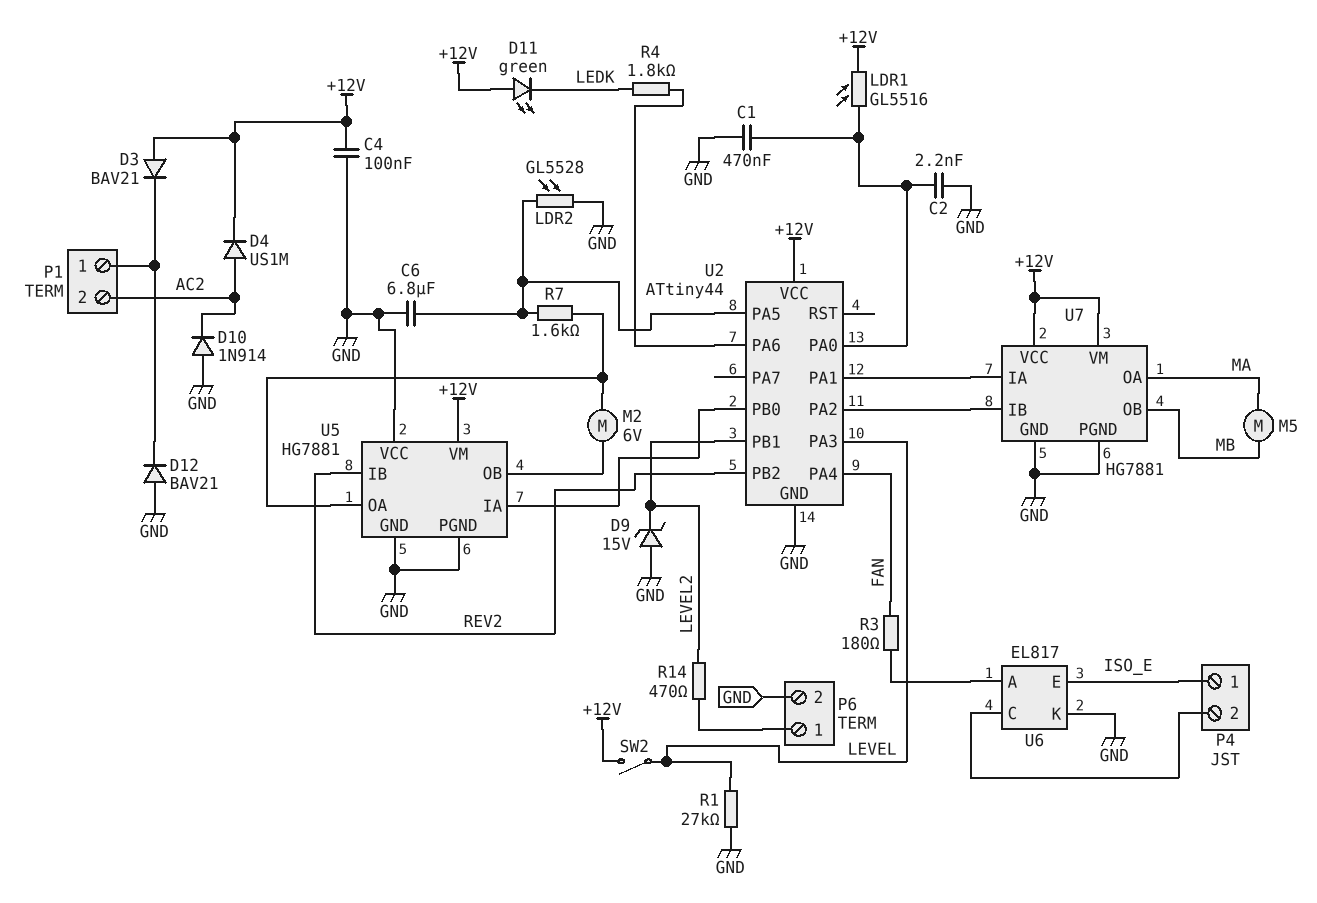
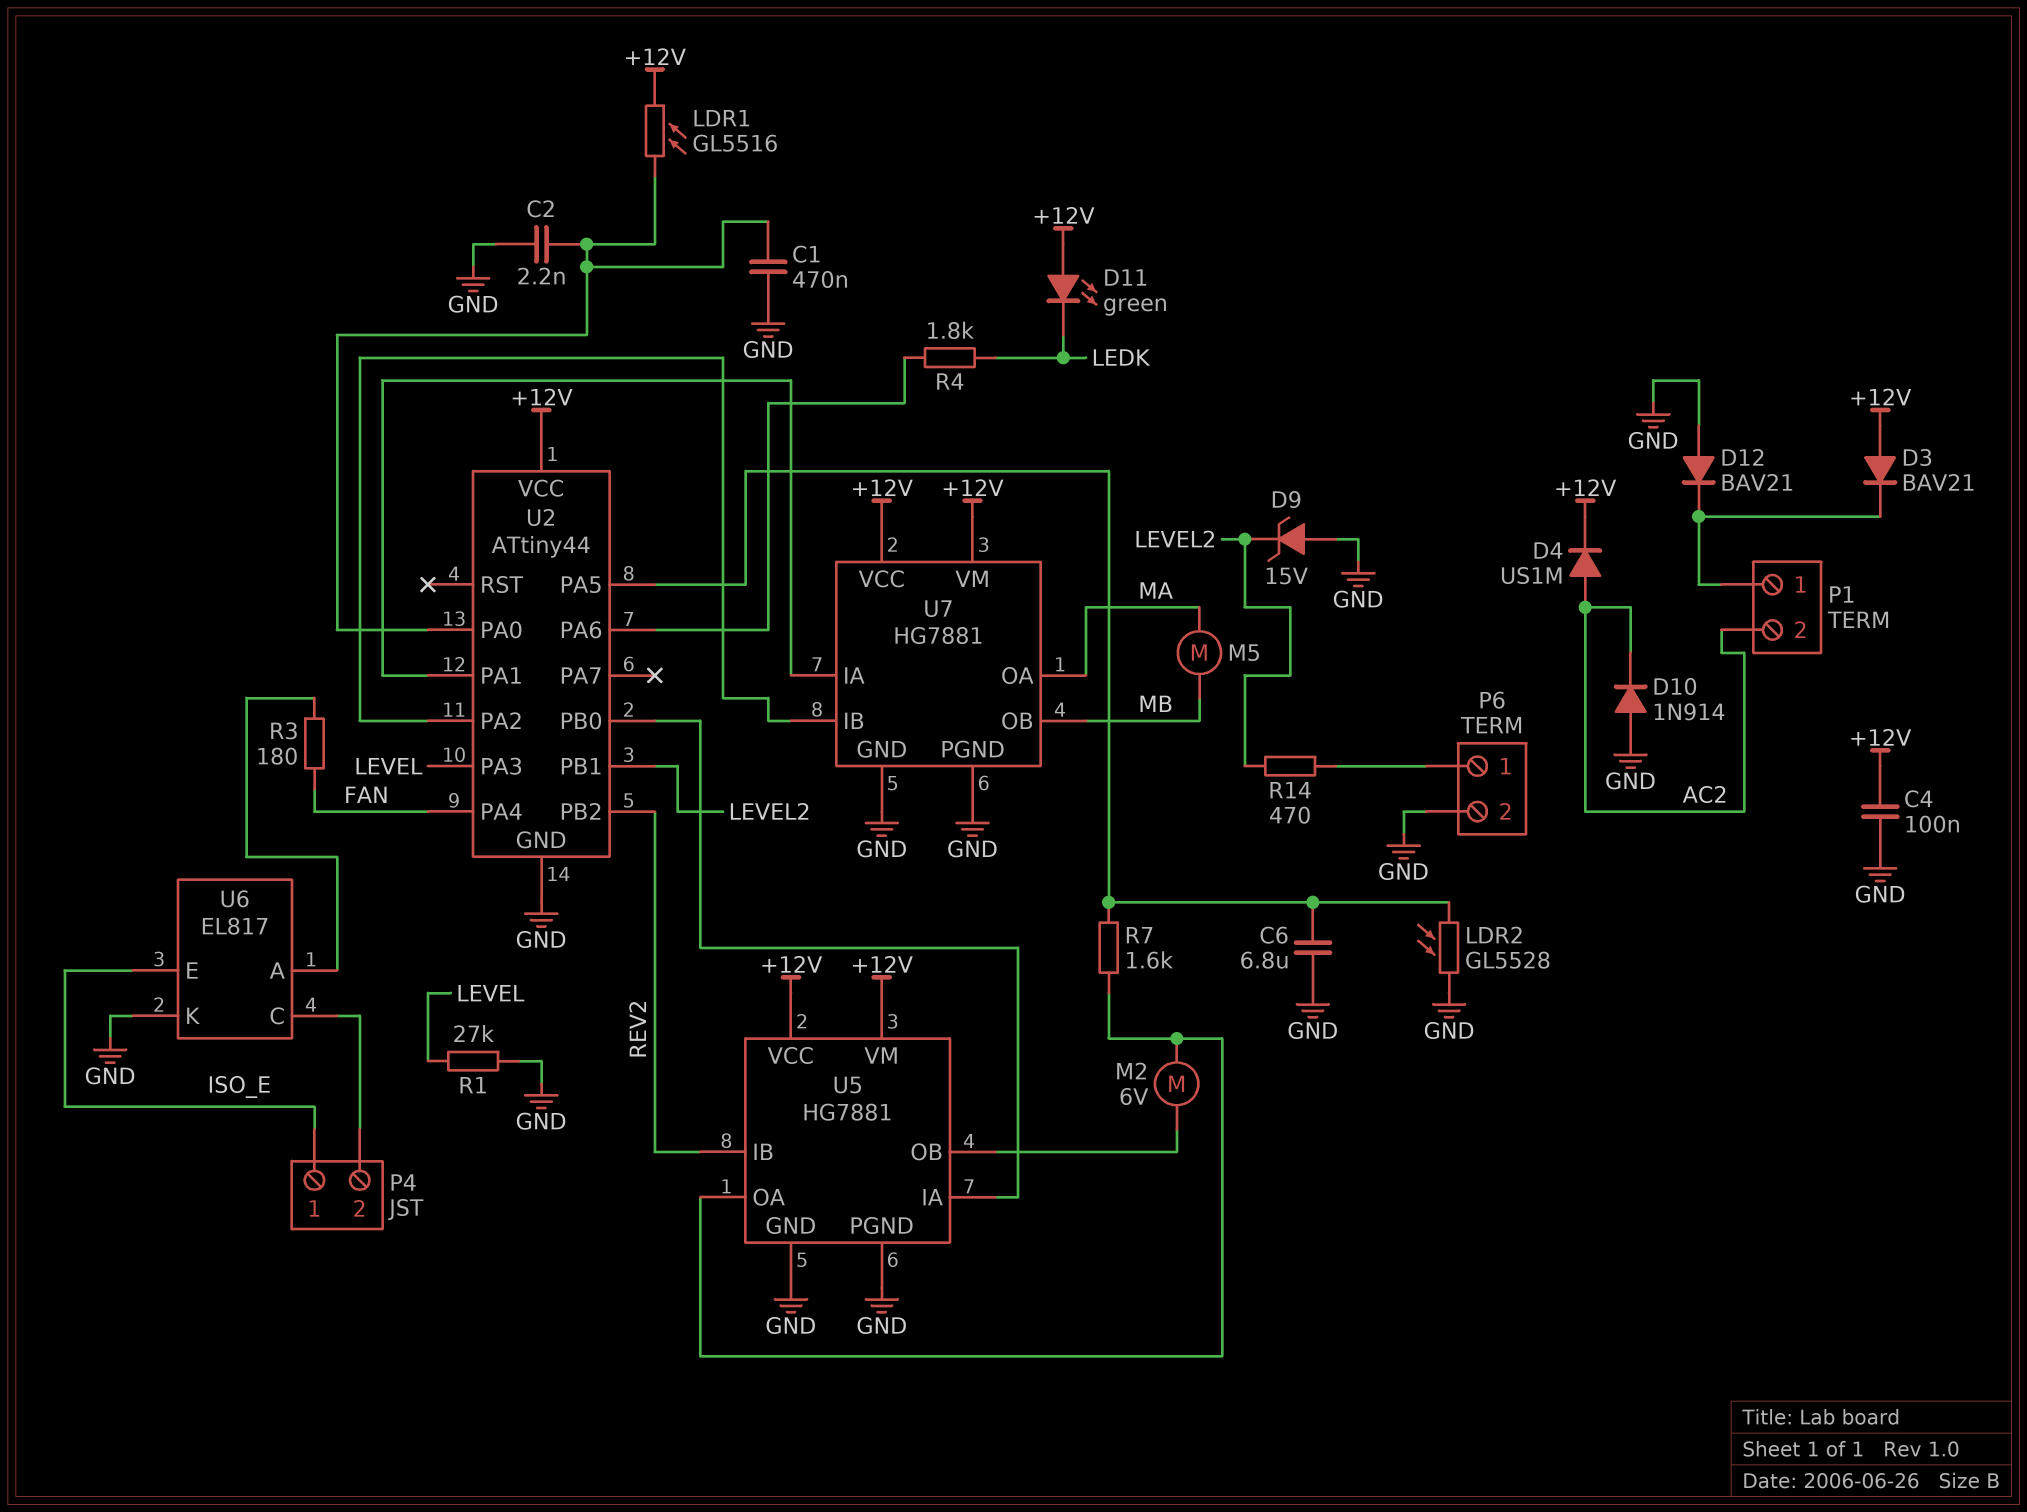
SW2: switch (+12V, LEVEL) -> none
U5 pin VCC: GND -> +12V

